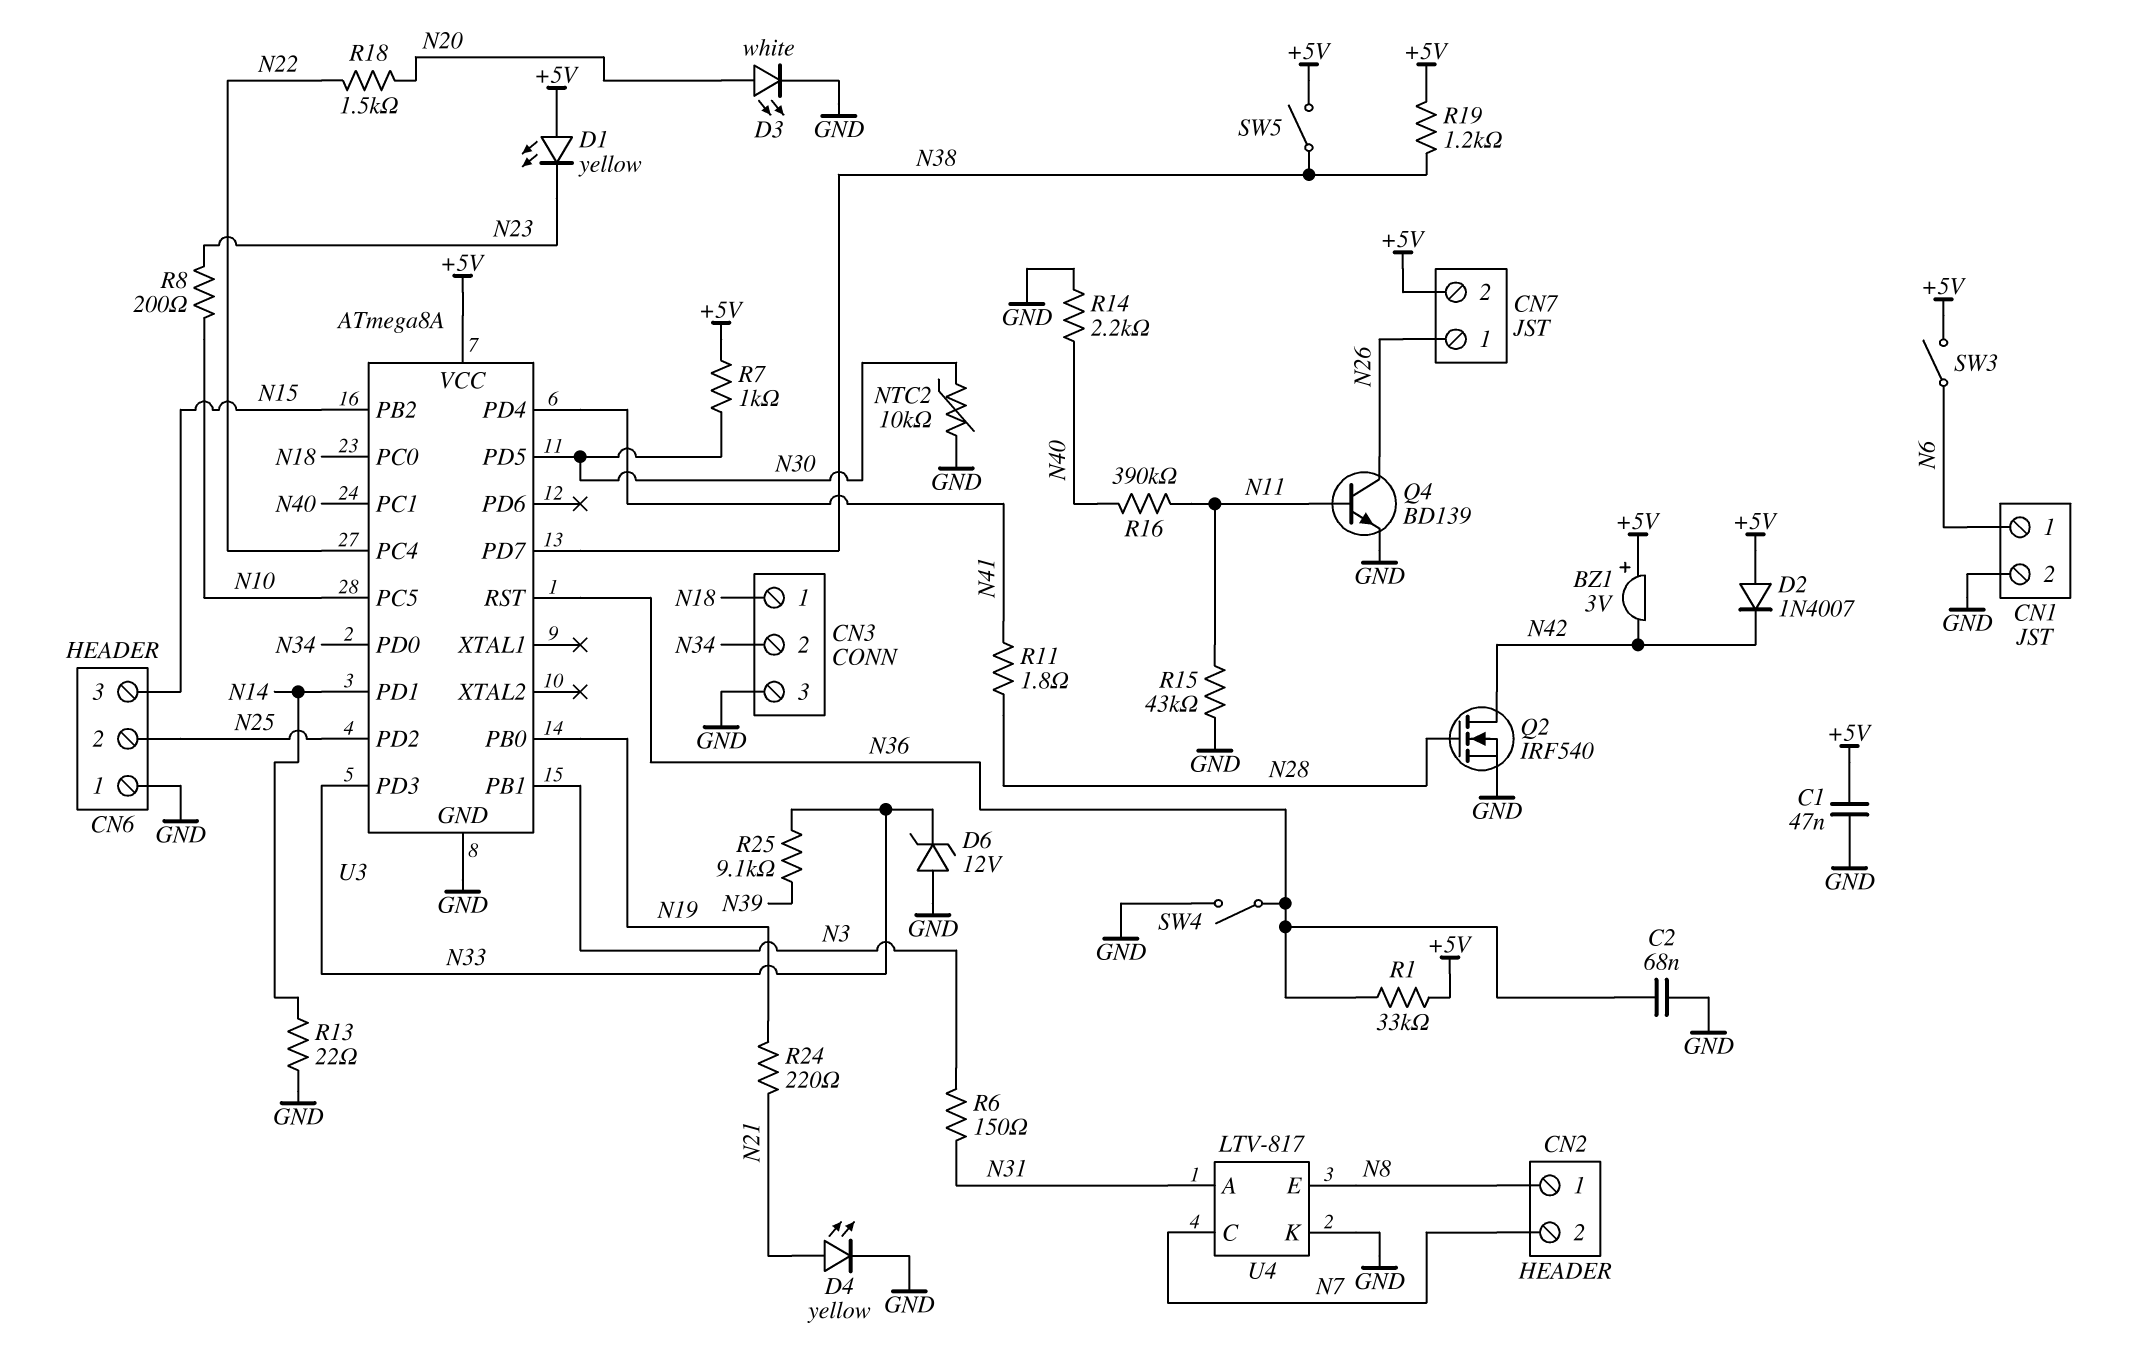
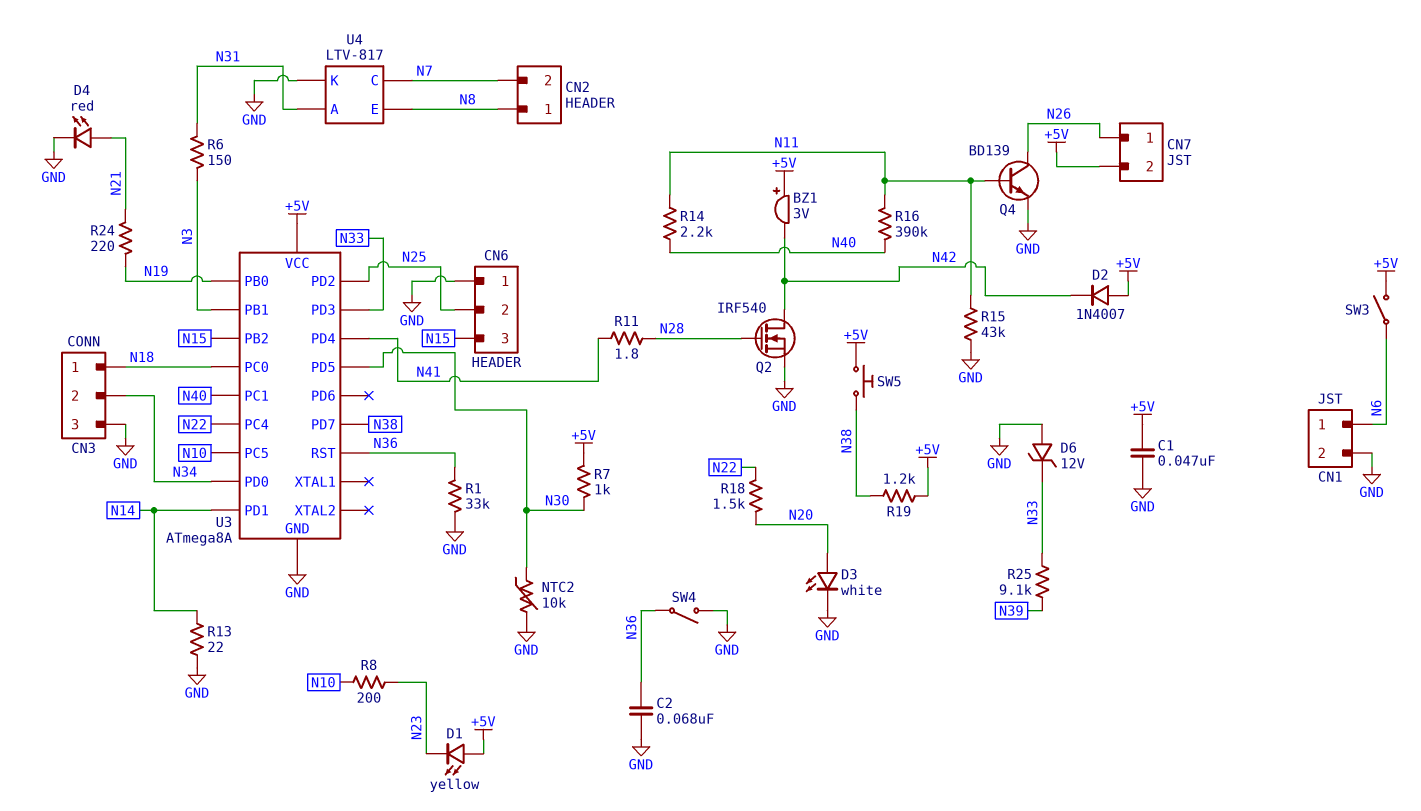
D4: LED yellow (A N21, K GND) -> LED red (A N21, K GND)
R1: 33k (+5V, N36) -> 33k (GND, N36)
R14: 2.2k (GND, N40) -> 2.2k (N11, N40)
SW5: switch (+5V, N38) -> button (+5V, N38)

